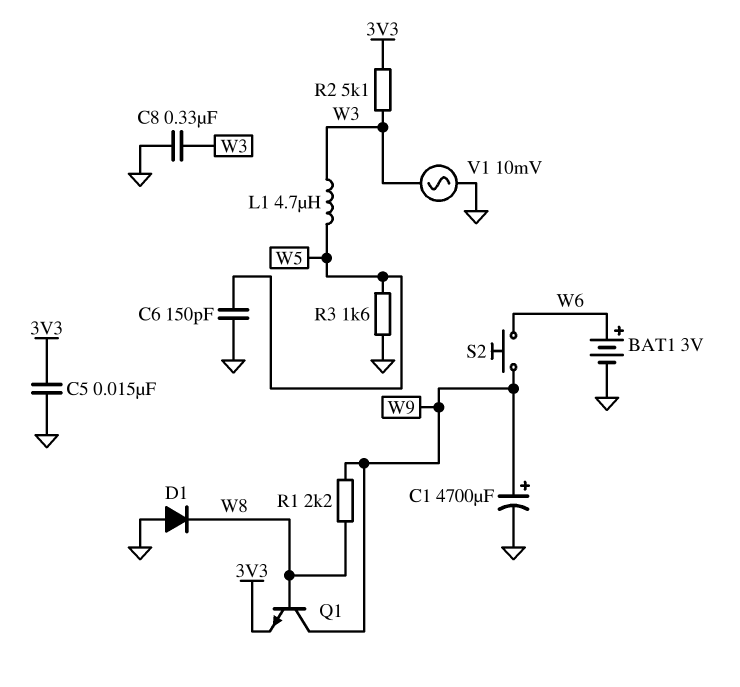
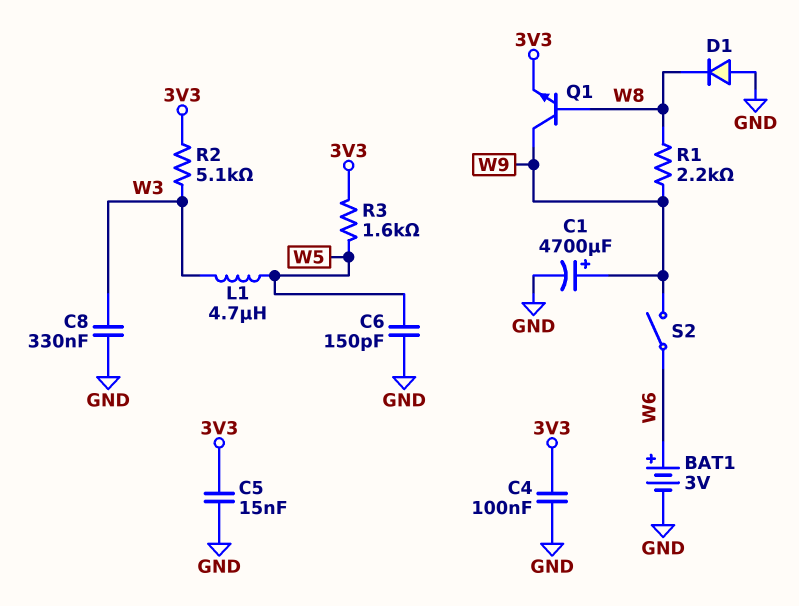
C4: none -> 100nF (3V3, GND)
R3: 1.6k (GND, W5) -> 1.6k (3V3, W5)
S2: button (W6, W9) -> switch (W6, W9)
V1: AC 10mV (GND, W3) -> none

